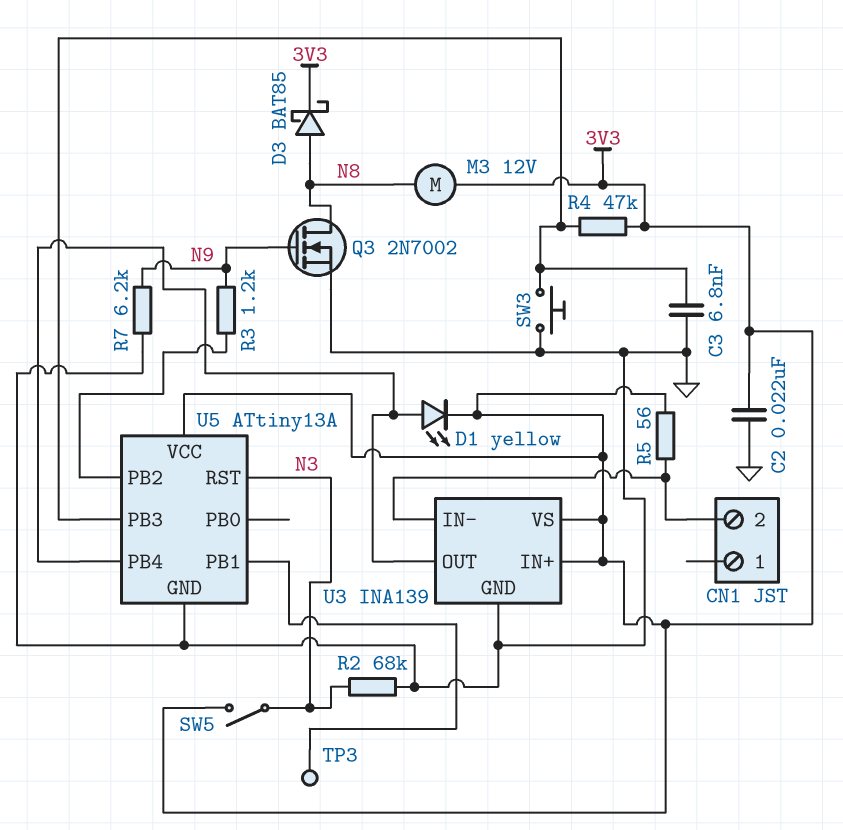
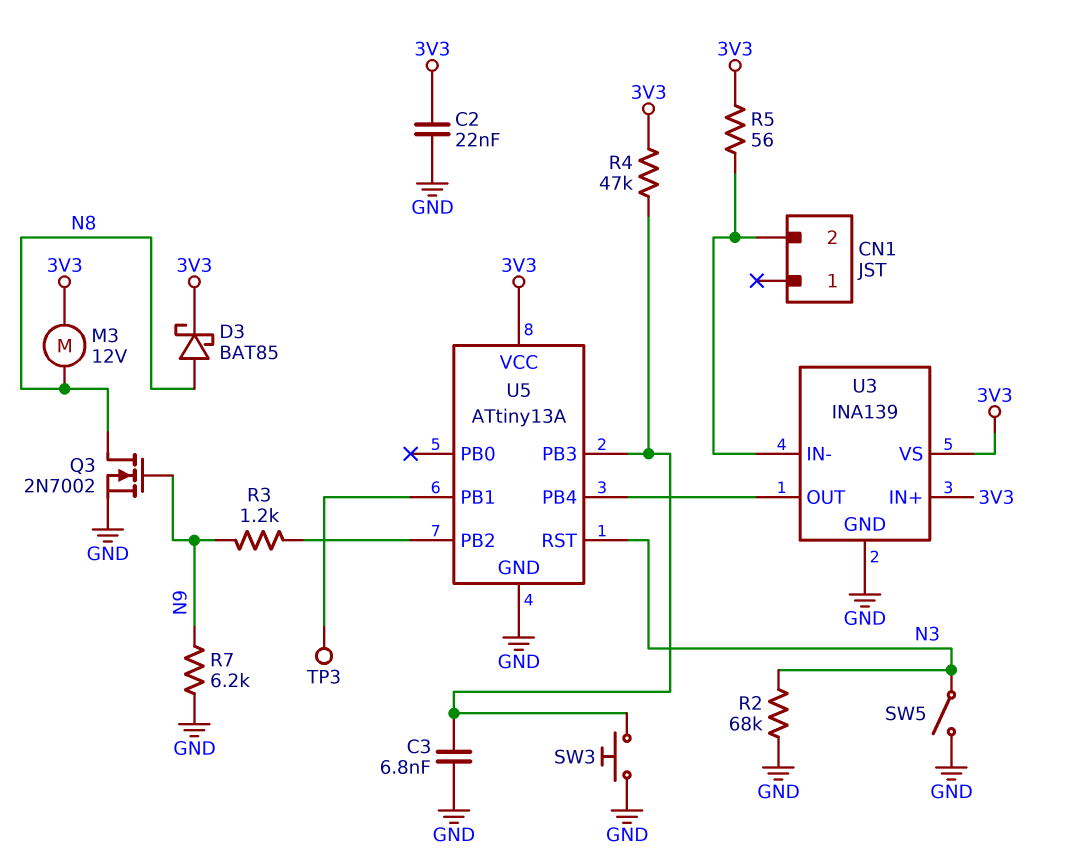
D1: LED yellow (A U3/OUT, K 3V3) -> none
SW5: switch (3V3, N3) -> switch (GND, N3)

